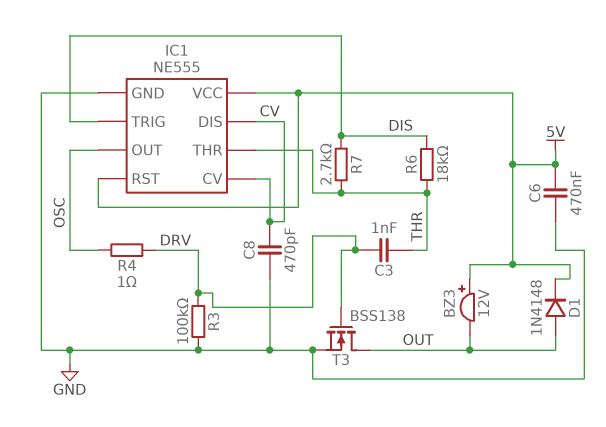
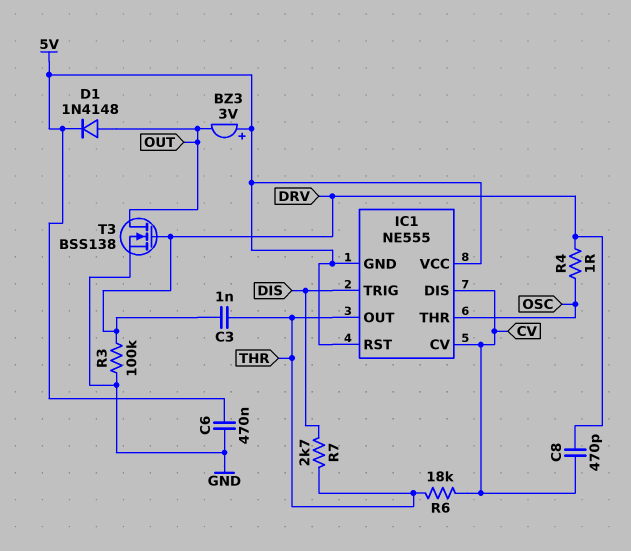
BZ3: buzzer 12V (plus 5V, minus OUT) -> buzzer 3V (plus 5V, minus OUT)
C8: 470pF (CV, GND) -> 470pF (CV, DRV)
IC1 pin GND: GND -> 5V
IC1 pin OUT: OSC -> THR
IC1 pin THR: THR -> OSC
R6: 18k (DIS, THR) -> 18k (CV, THR)

